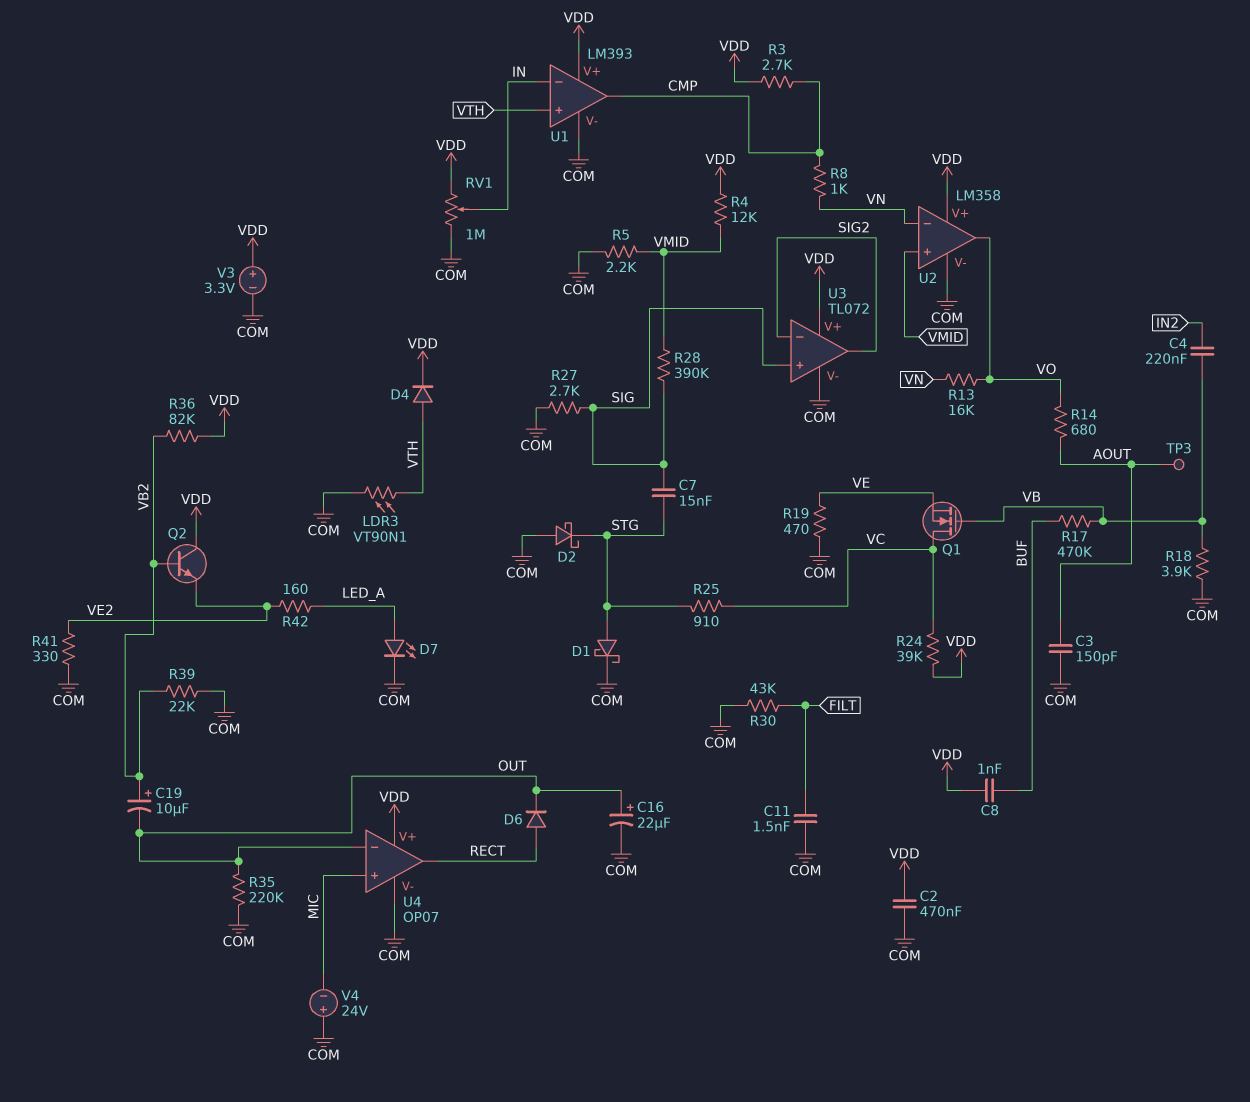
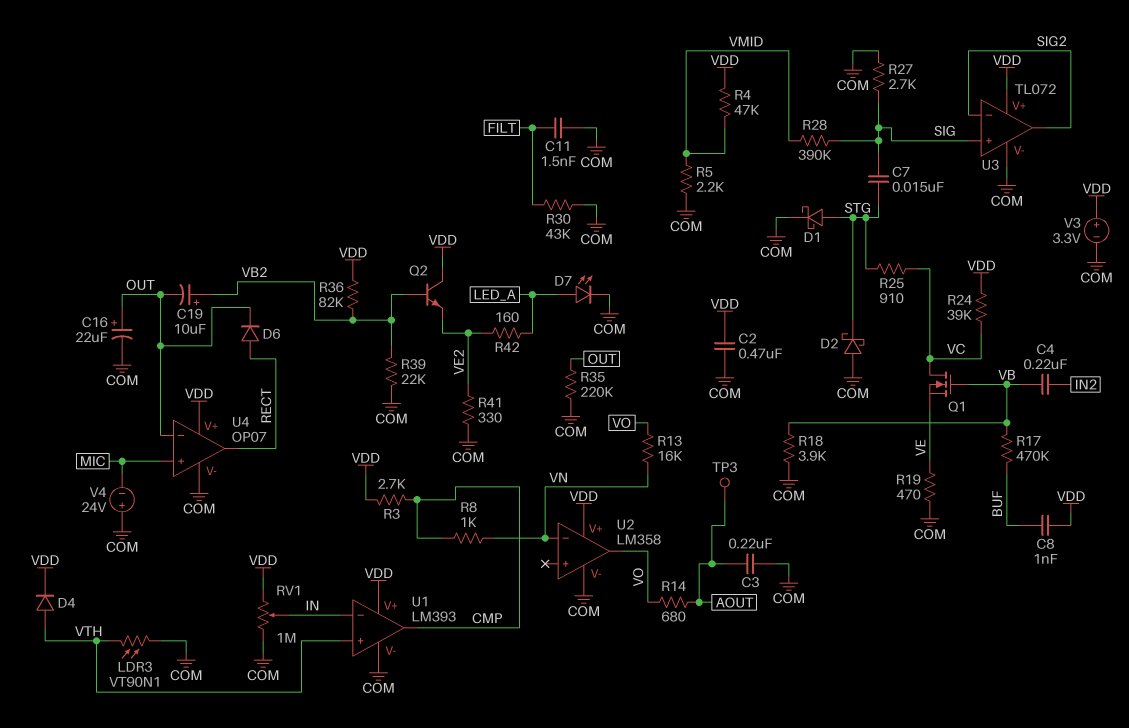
C3: 150pF (AOUT, COM) -> 220nF (AOUT, COM)
R4: 12k (VDD, VMID) -> 47k (VDD, VMID)
U2 pin in+: VMID -> none

